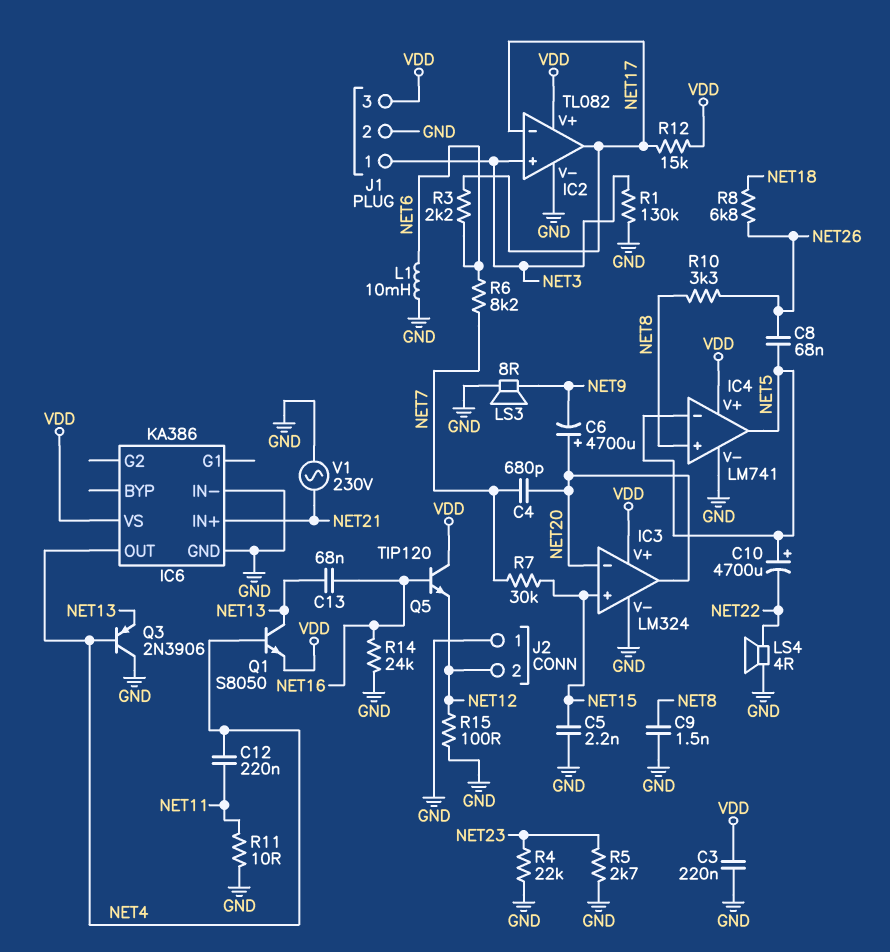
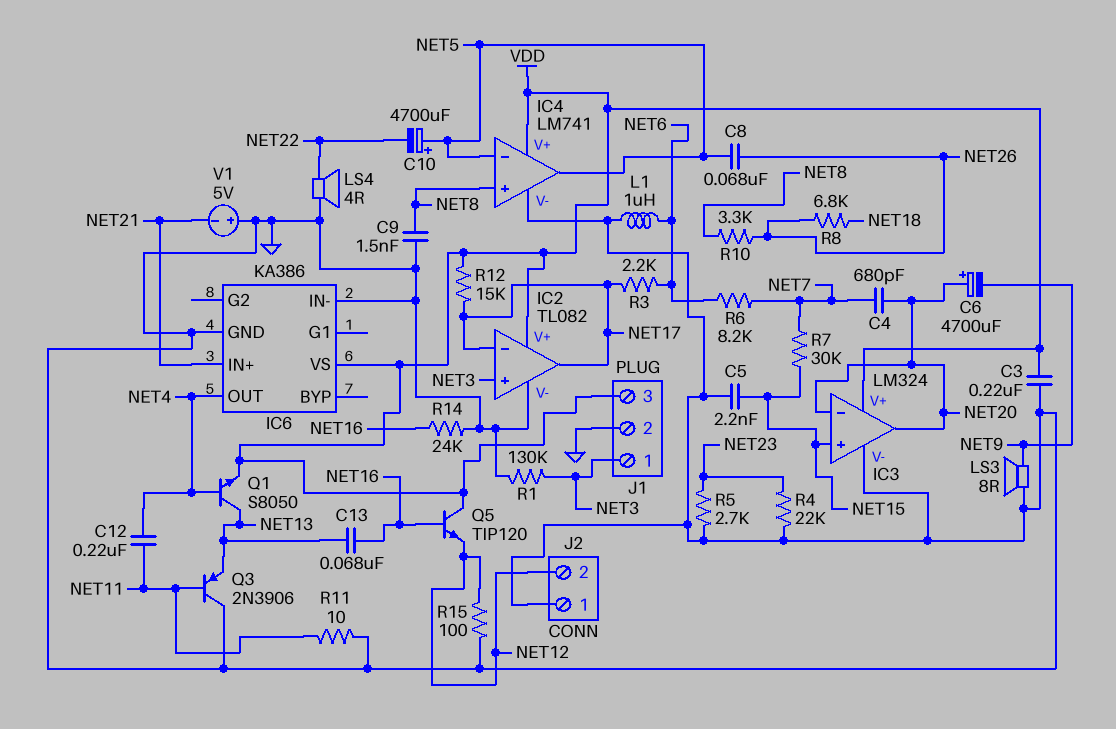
L1: 10mH (GND, NET6) -> 1uH (GND, NET6)
Q3: PNP 2N3906 (B NET4, C GND, E NET13) -> PNP 2N3906 (B NET11, C GND, E NET13)
V1: AC 230V (GND, NET21) -> 5V (plus GND, minus NET21)

